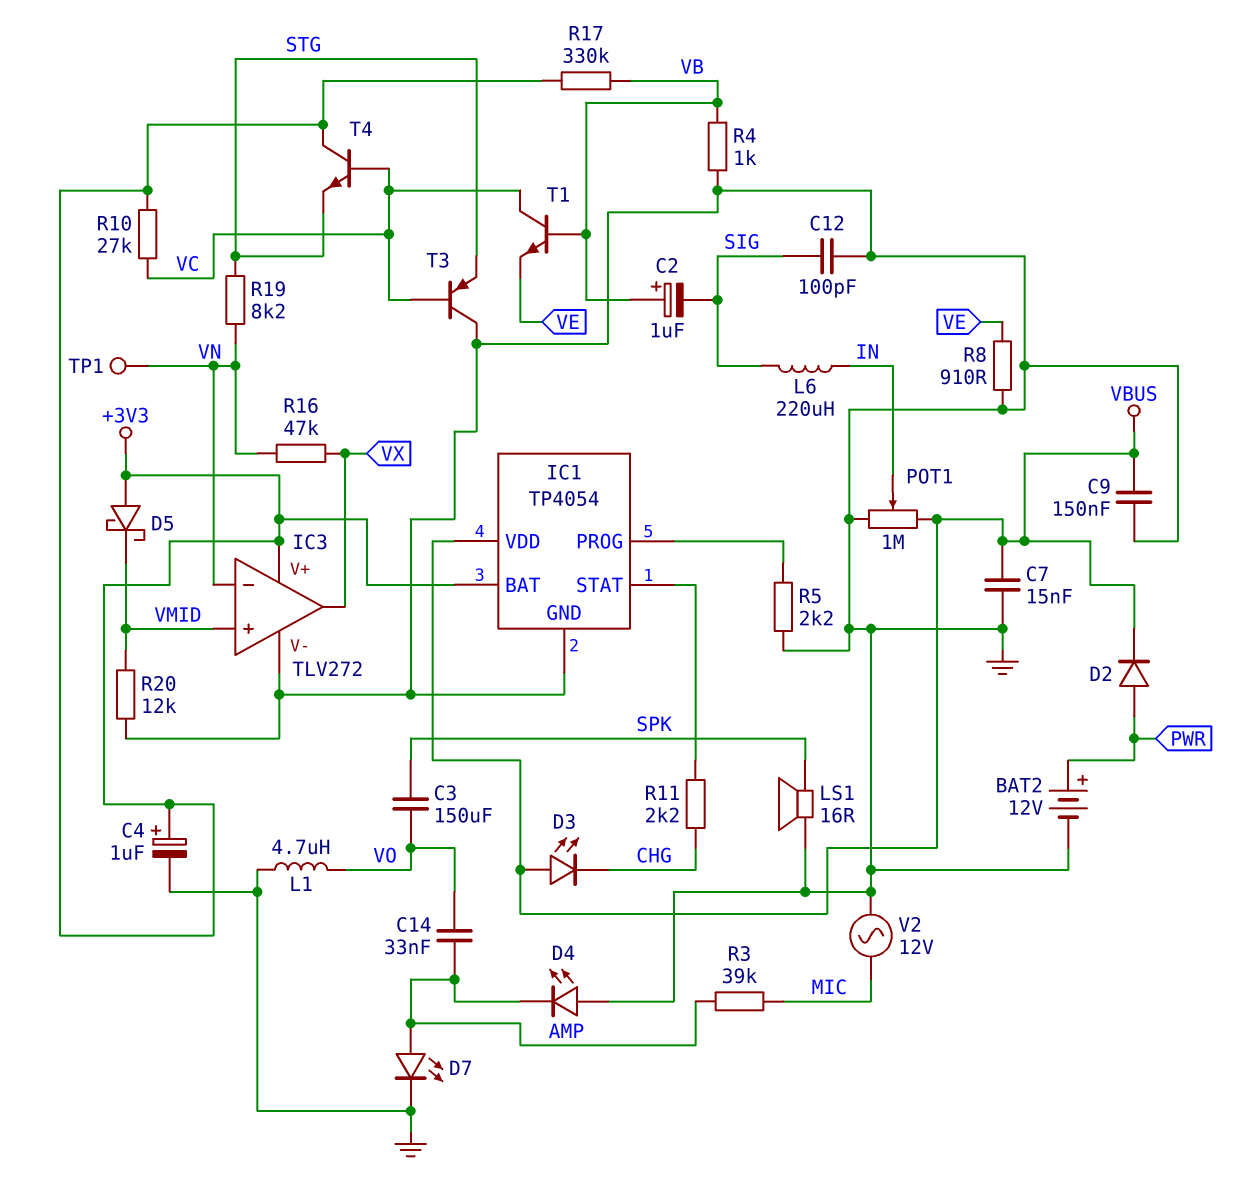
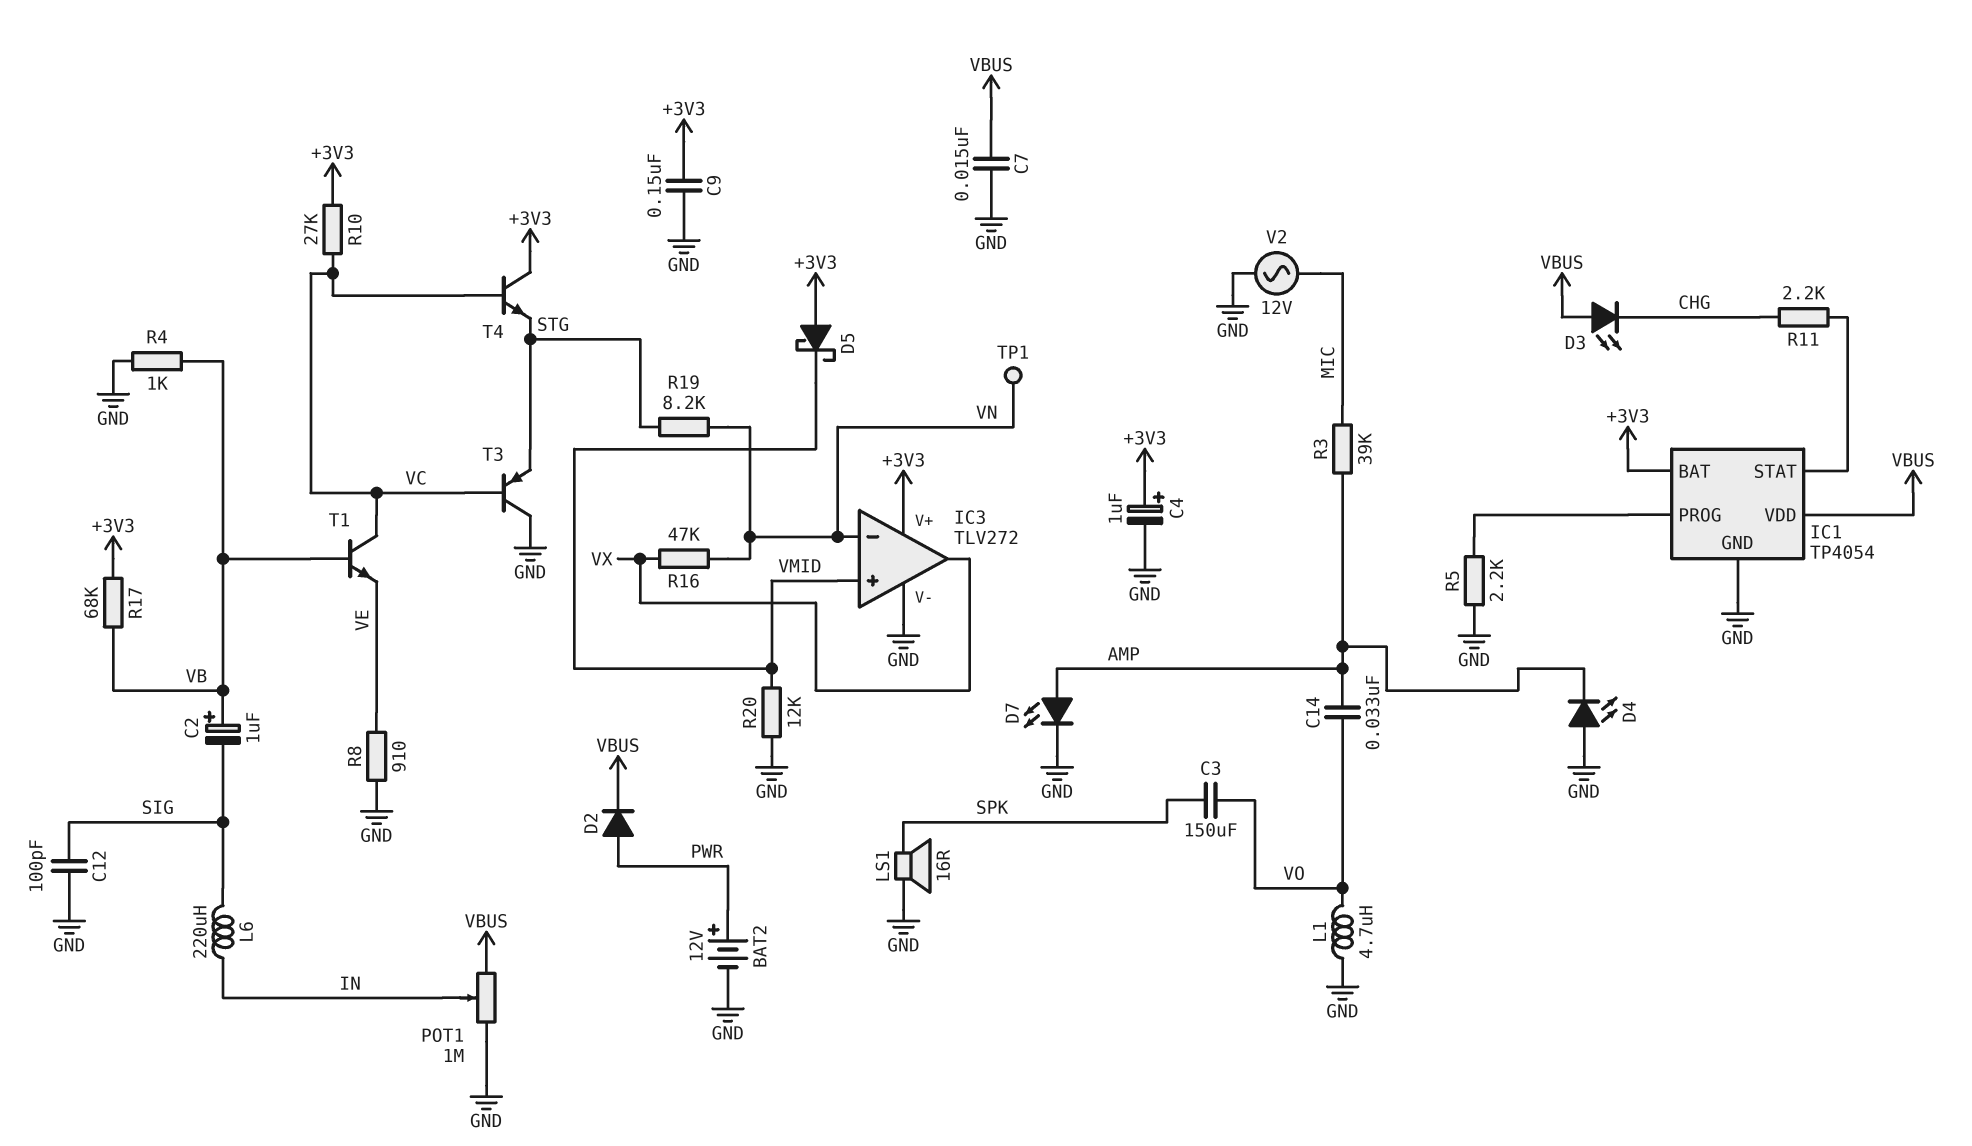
C9: 150nF (GND, VBUS) -> 150nF (+3V3, GND)
R17: 330k (+3V3, VB) -> 68k (+3V3, VB)

